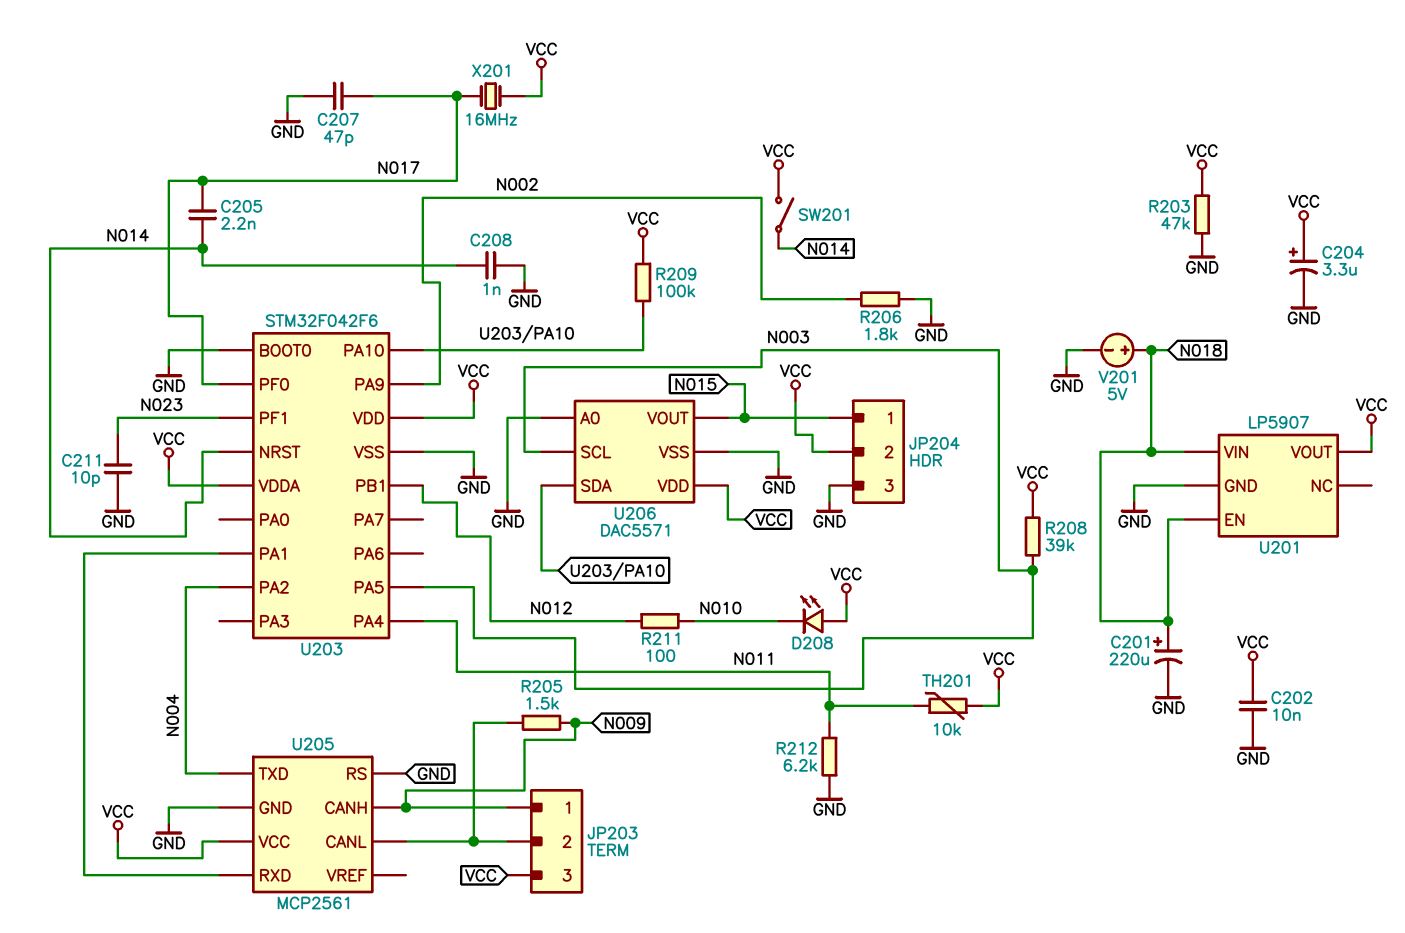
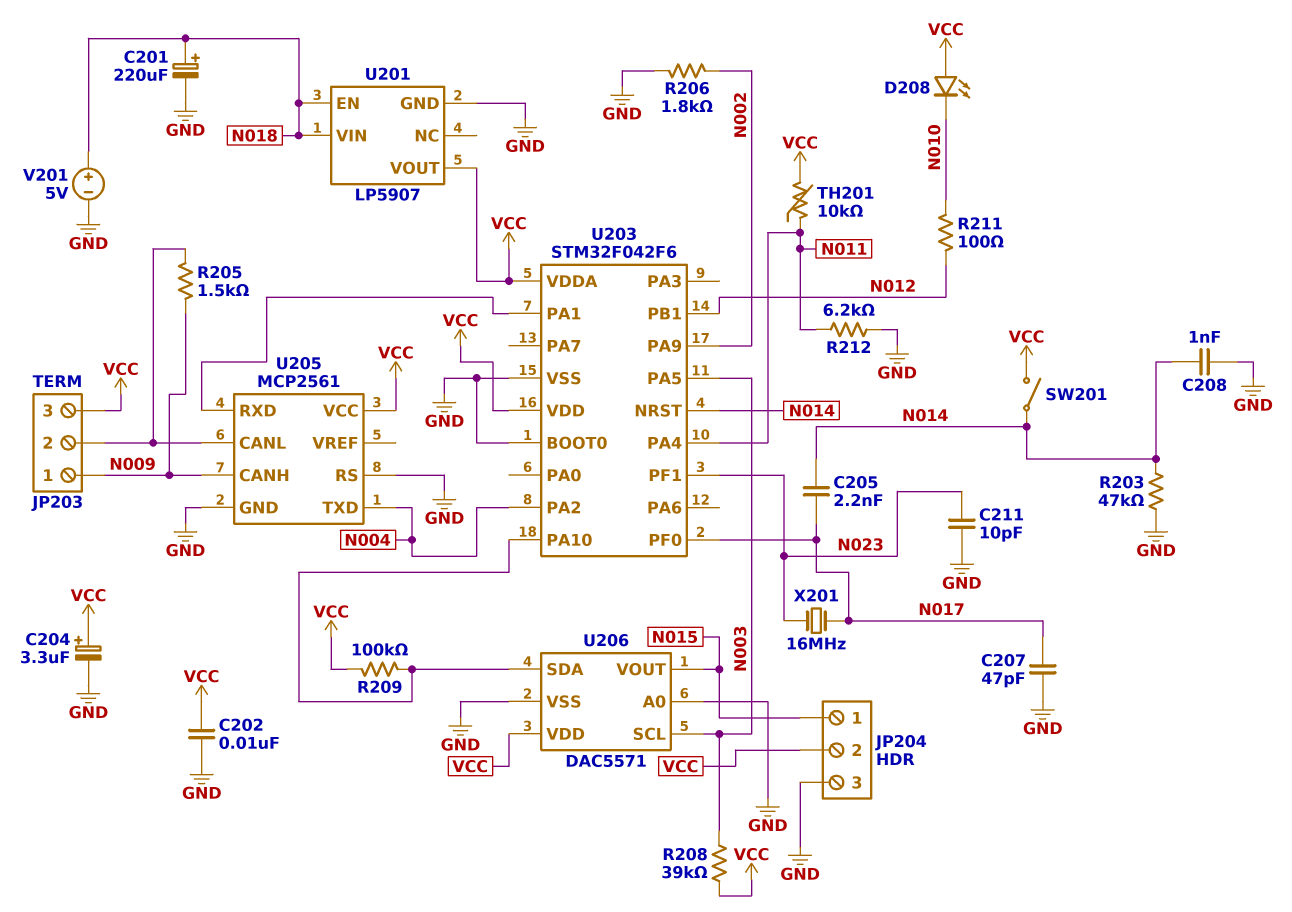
R203: 47k (GND, VCC) -> 47k (GND, N014)
X201: 16MHz (N017, VCC) -> 16MHz (N017, N023)

